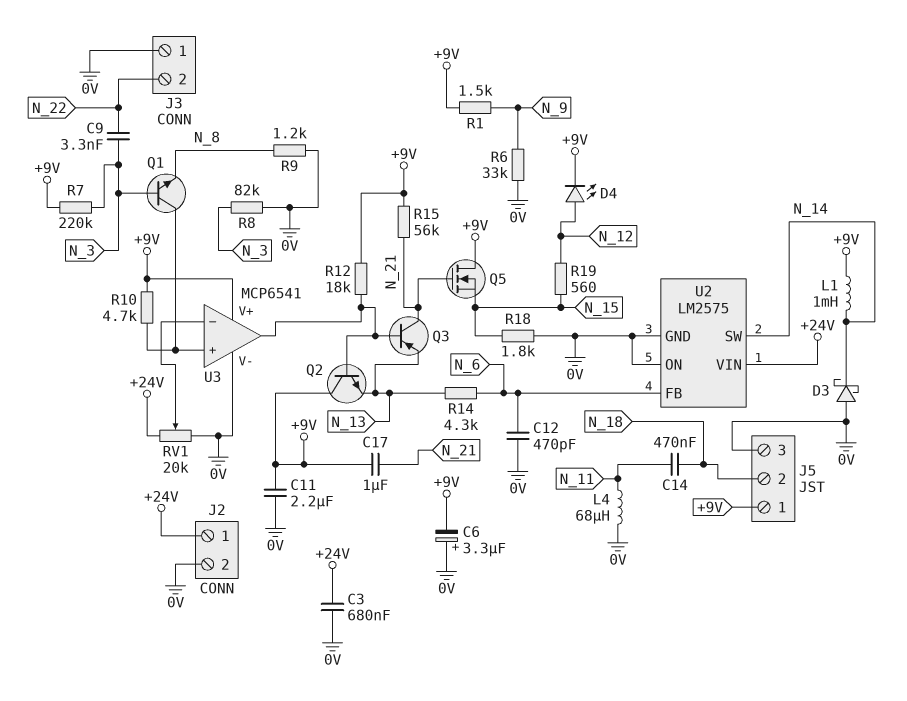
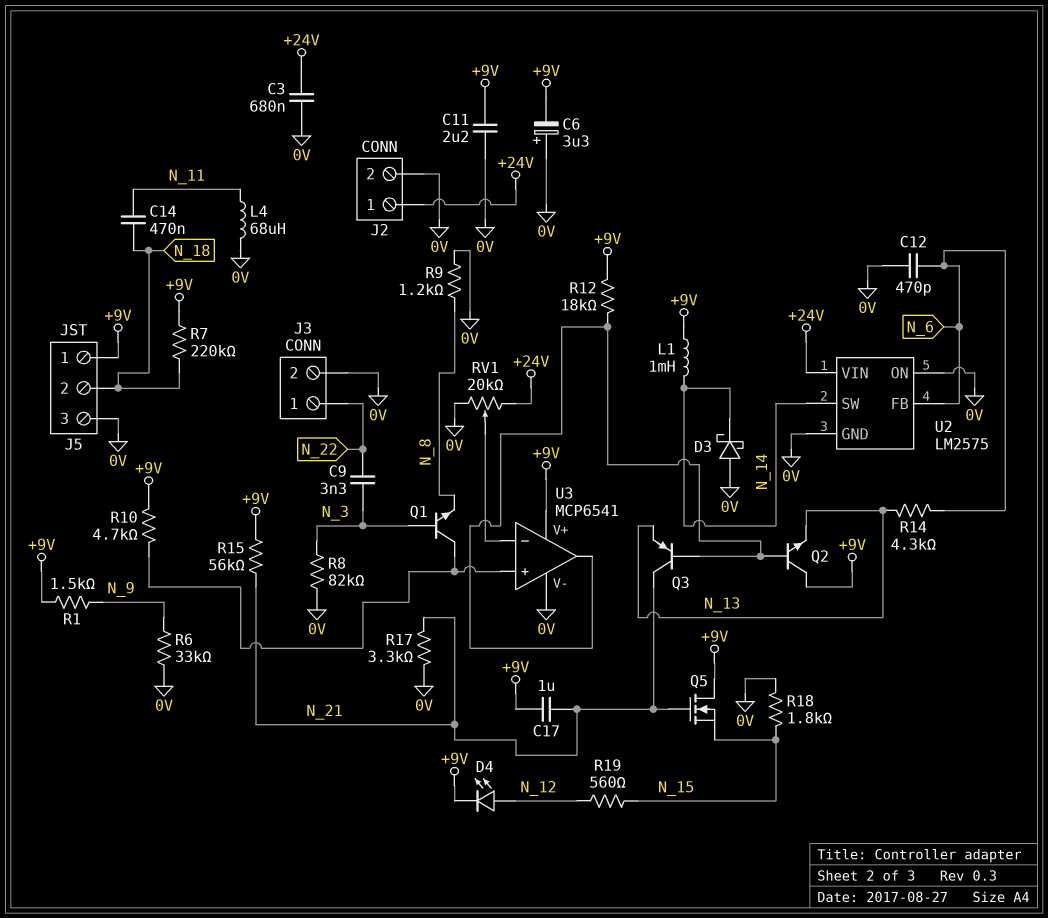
J3 pin 1: 0V -> N_22
J3 pin 2: N_22 -> 0V
R7: 220k (+9V, N_3) -> 220k (+9V, N_18)
R17: none -> 3.3k (0V, N_21)

